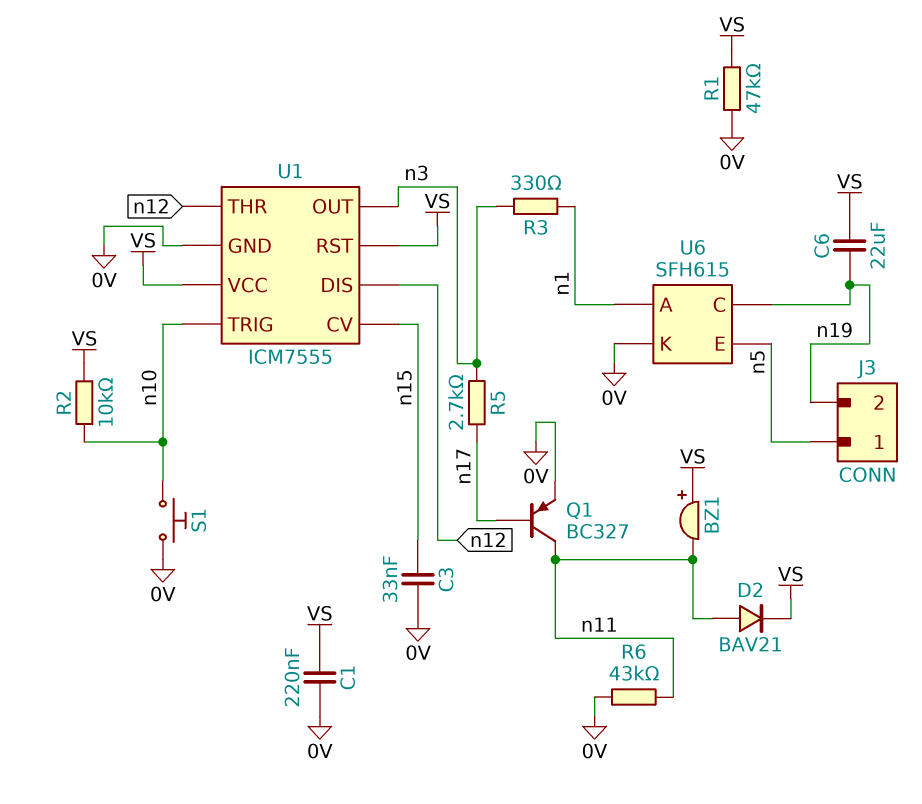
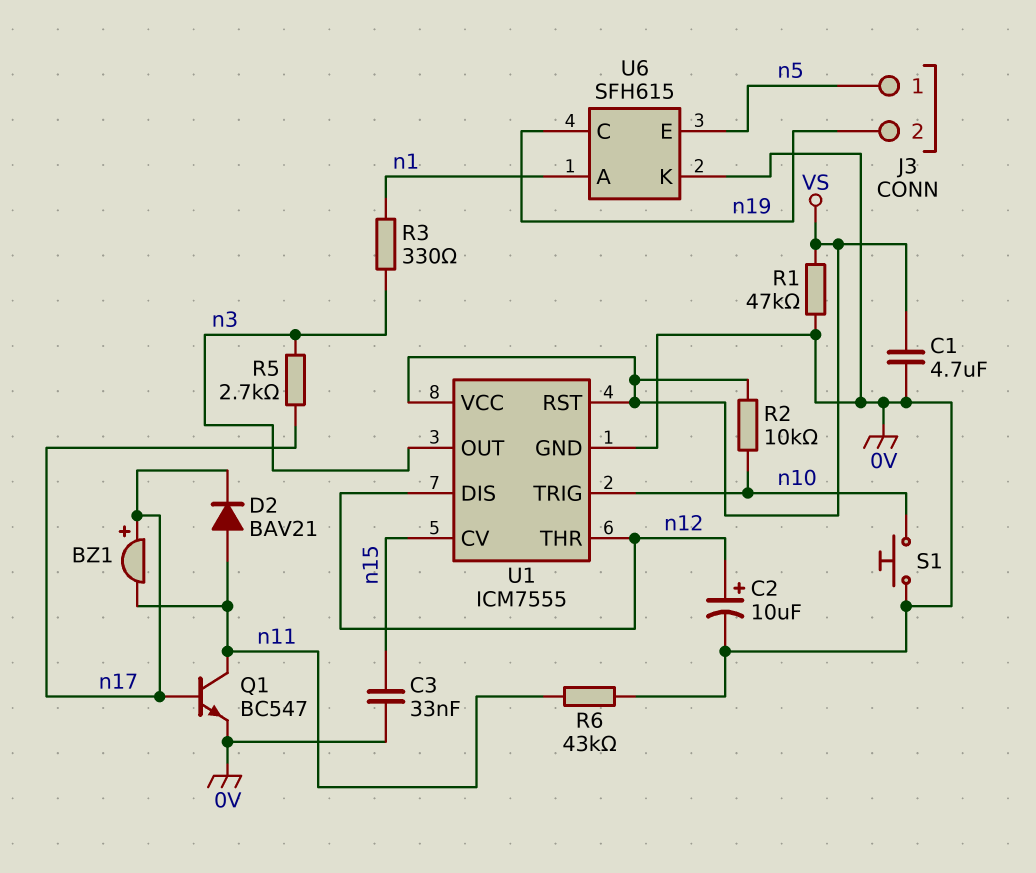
BZ1: buzzer (plus VS, minus n11) -> buzzer (plus n17, minus n11)
C1: 220nF (0V, VS) -> 4.7uF (0V, VS)
C2: none -> 10uF (plus n12, minus 0V)
C6: 22uF (VS, n19) -> none
D2: diode BAV21 (A n11, K VS) -> diode BAV21 (A n11, K n17)
Q1: PNP BC327 (B n17, C n11, E 0V) -> NPN BC547 (B n17, C n11, E 0V)

